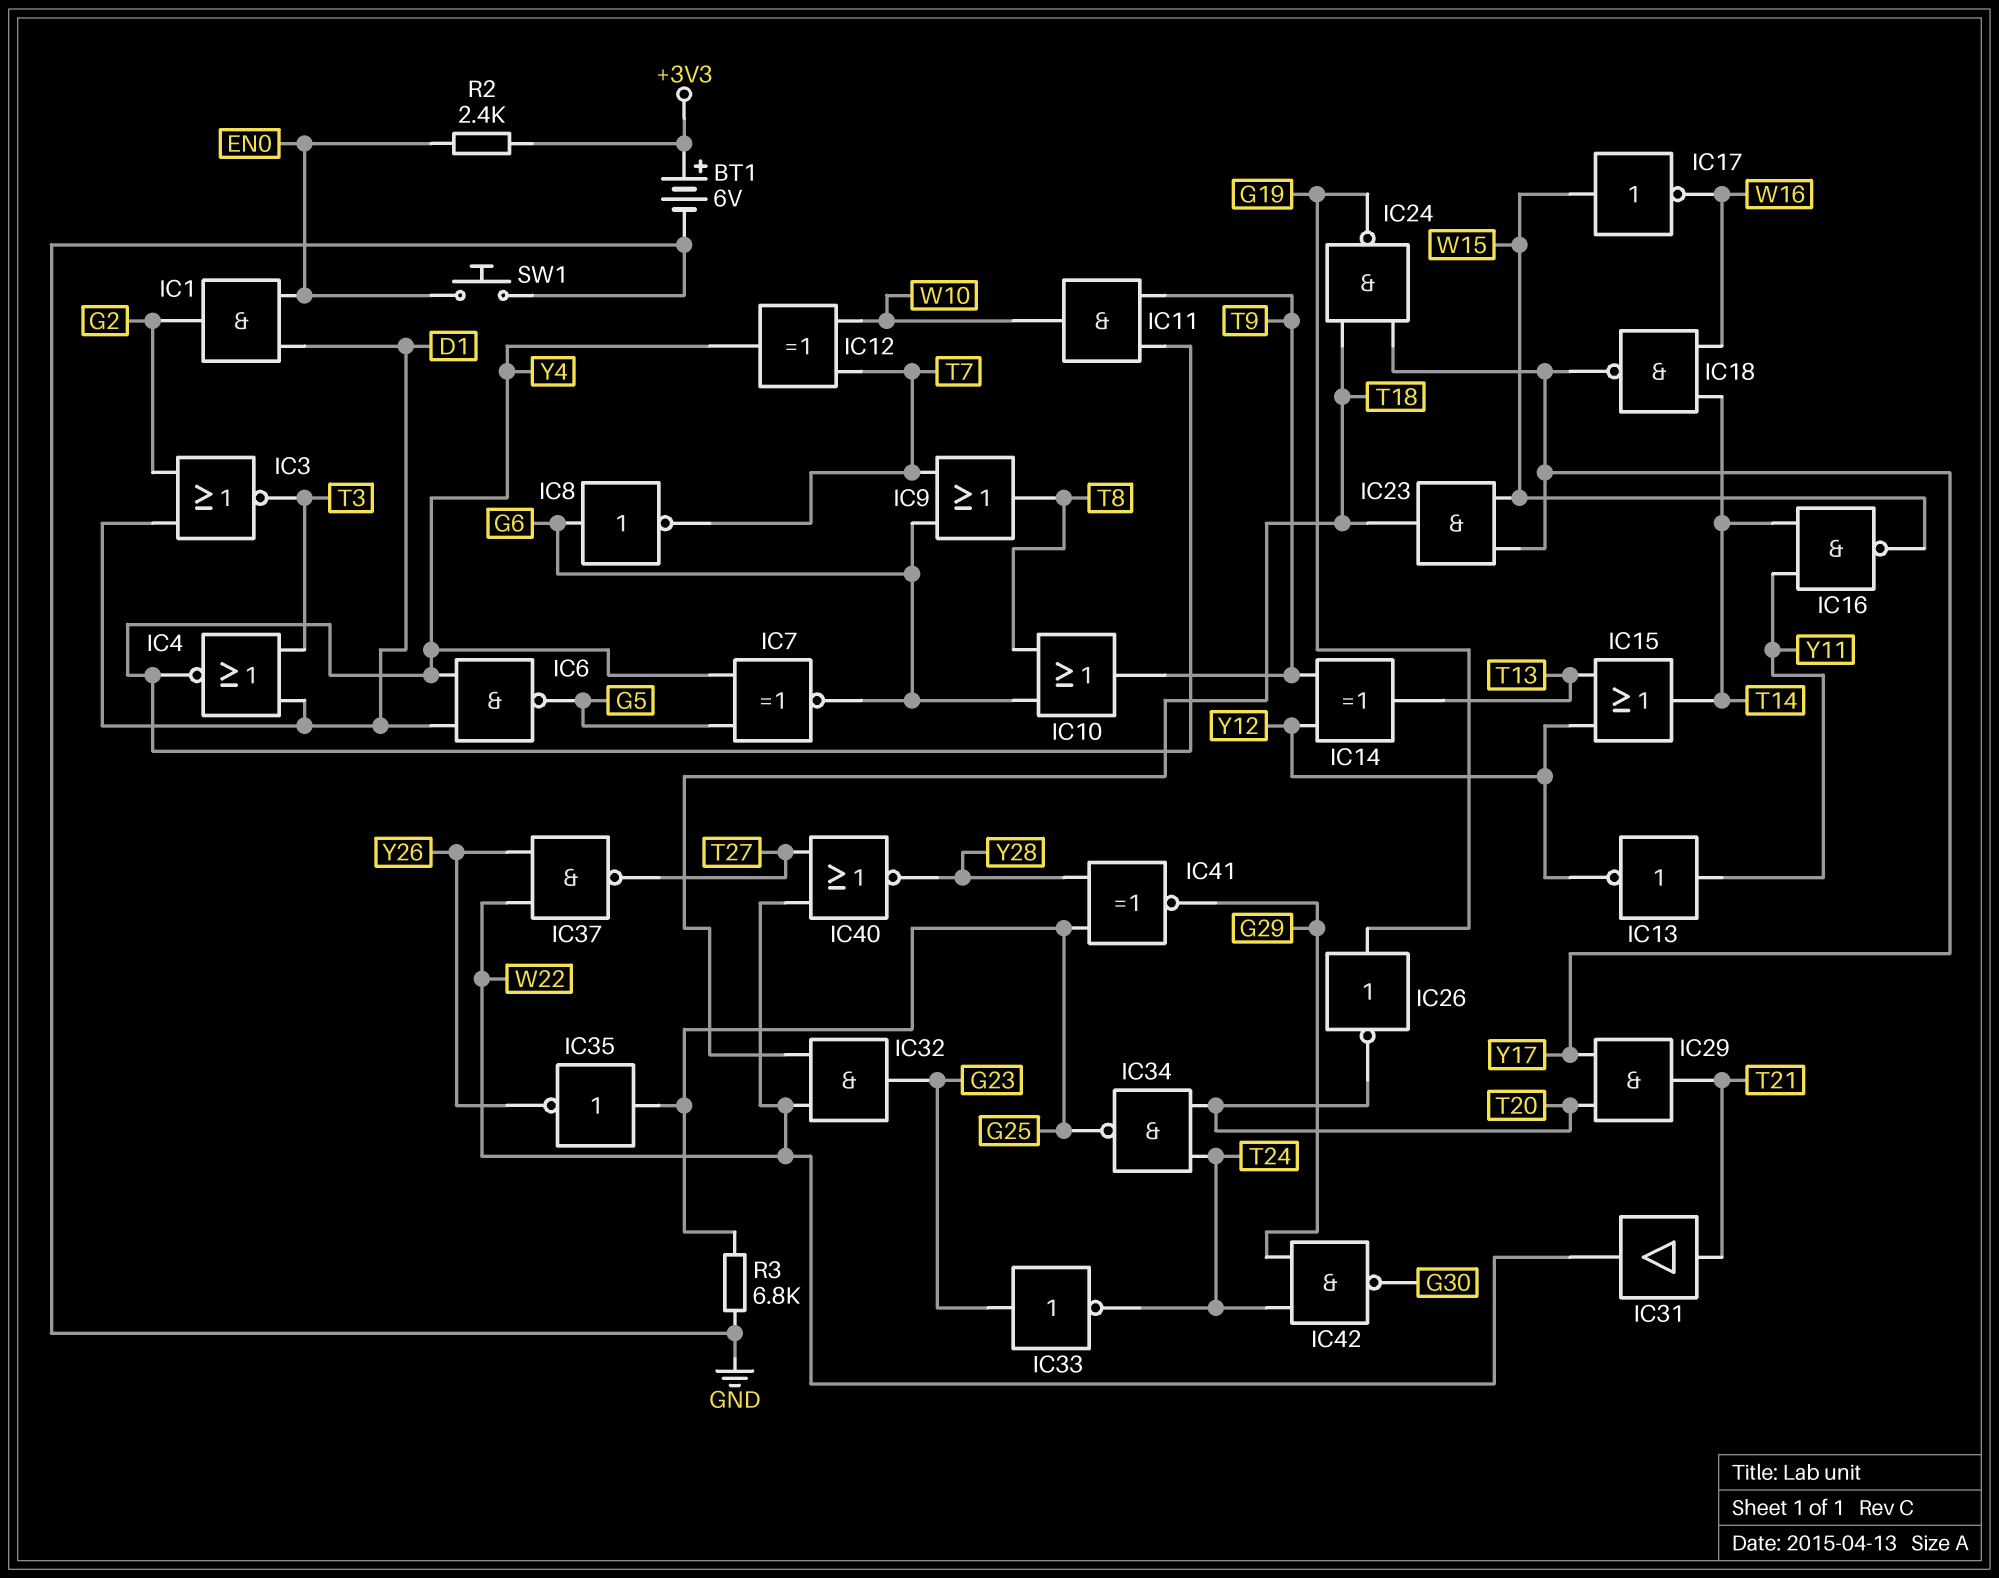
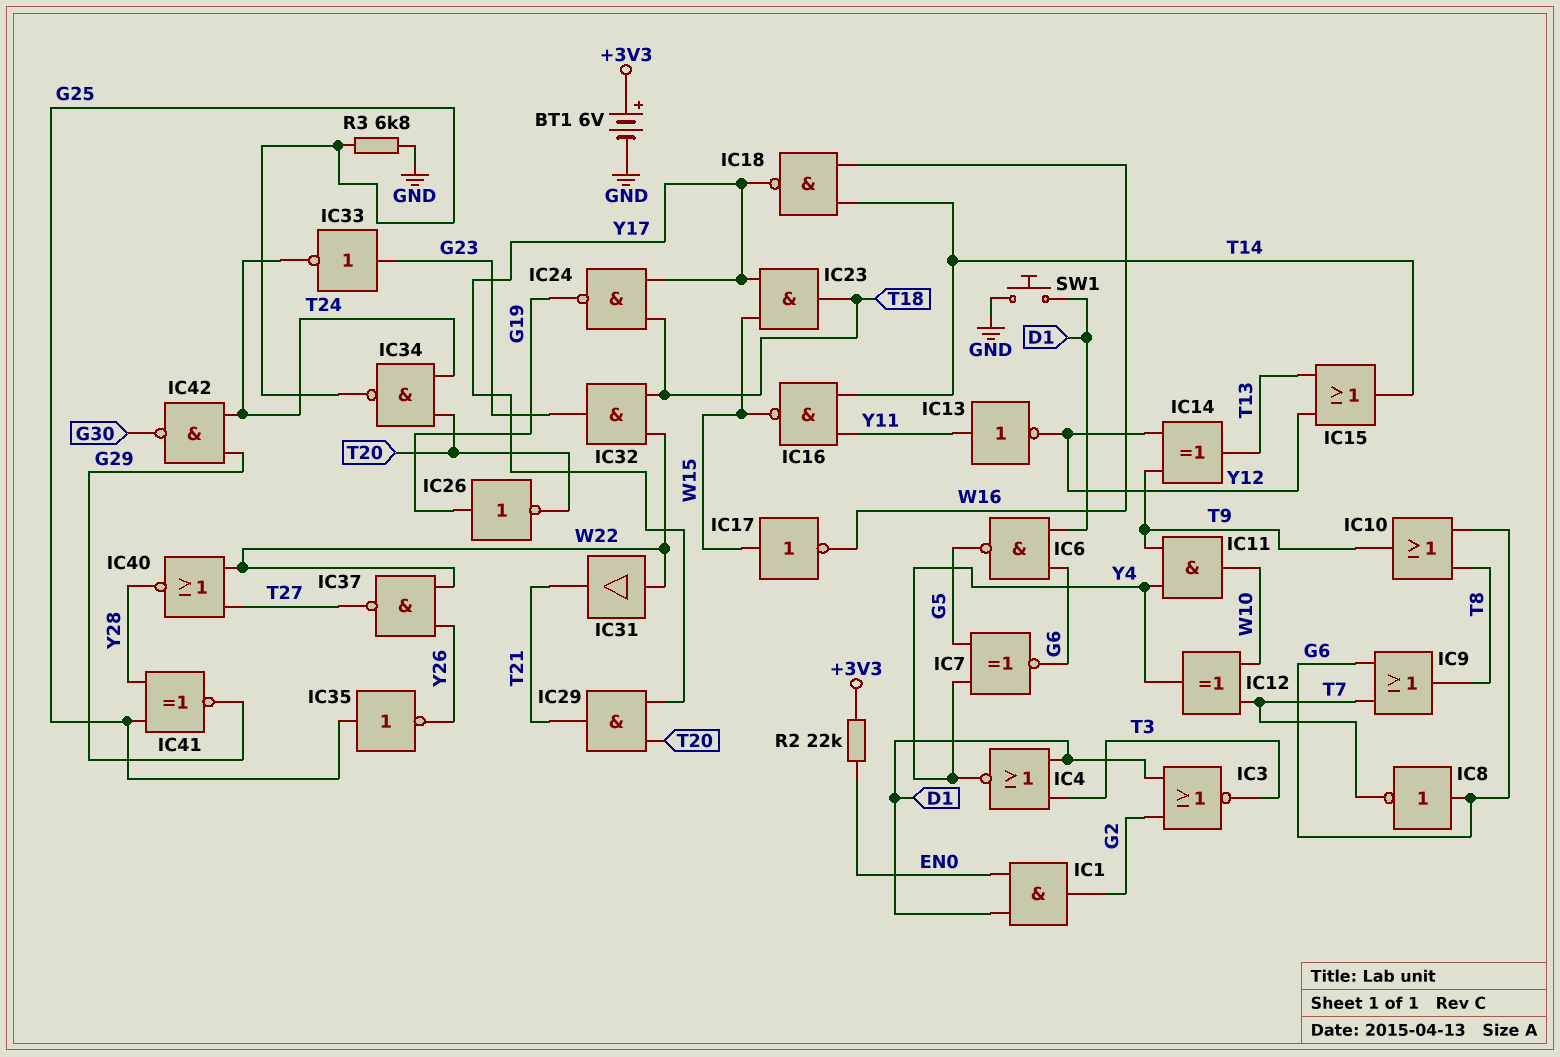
IC6: NAND (in D1, in Y4, out G5) -> NAND (in D1, in G6, out G5)
IC31: buffer (in T21, out W22) -> buffer (in W22, out T21)
R2: 2.4k (+3V3, EN0) -> 22k (+3V3, EN0)
SW1: button (EN0, GND) -> button (D1, GND)

